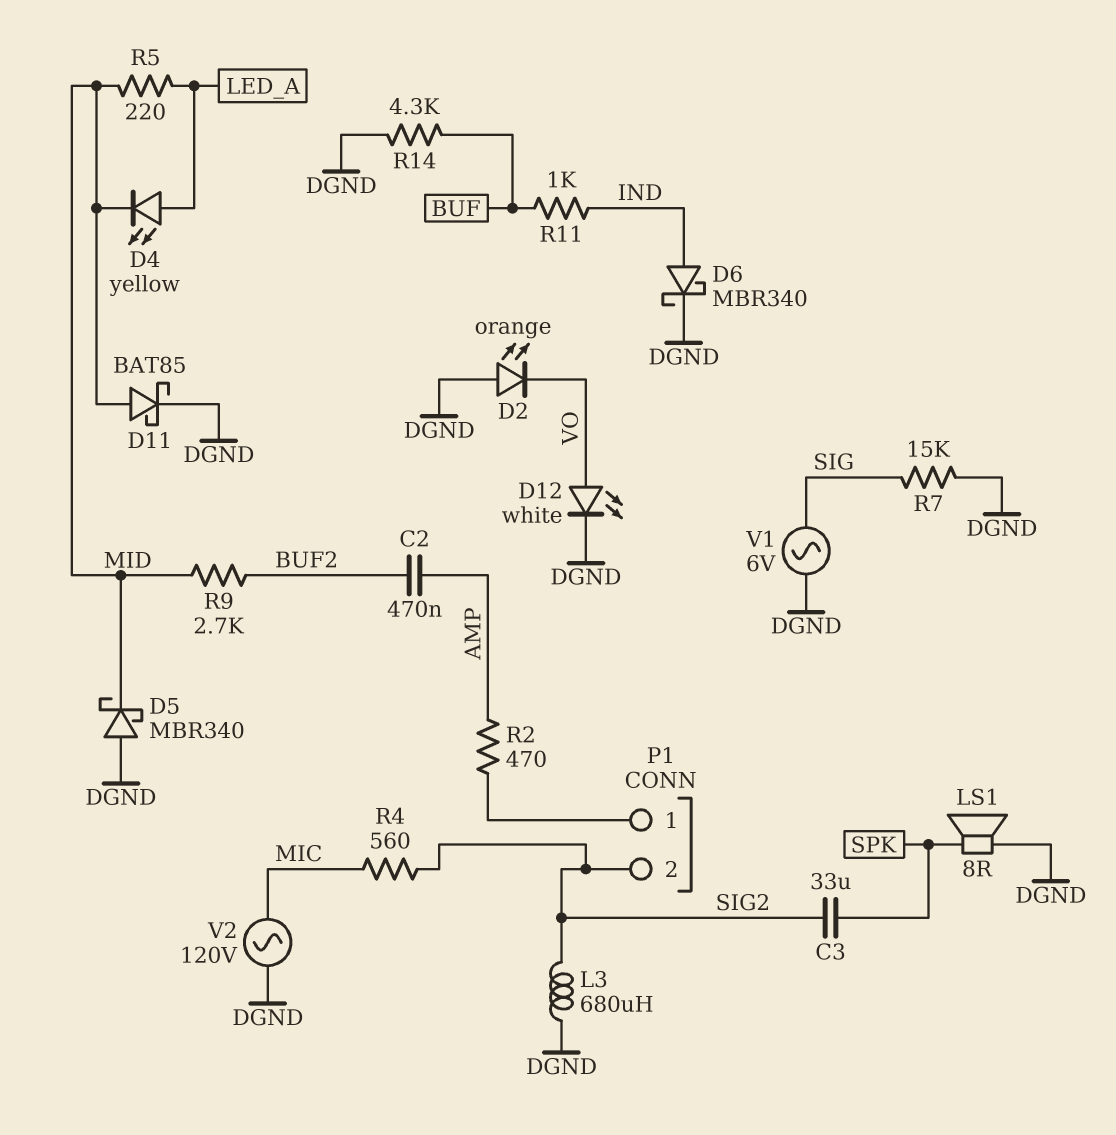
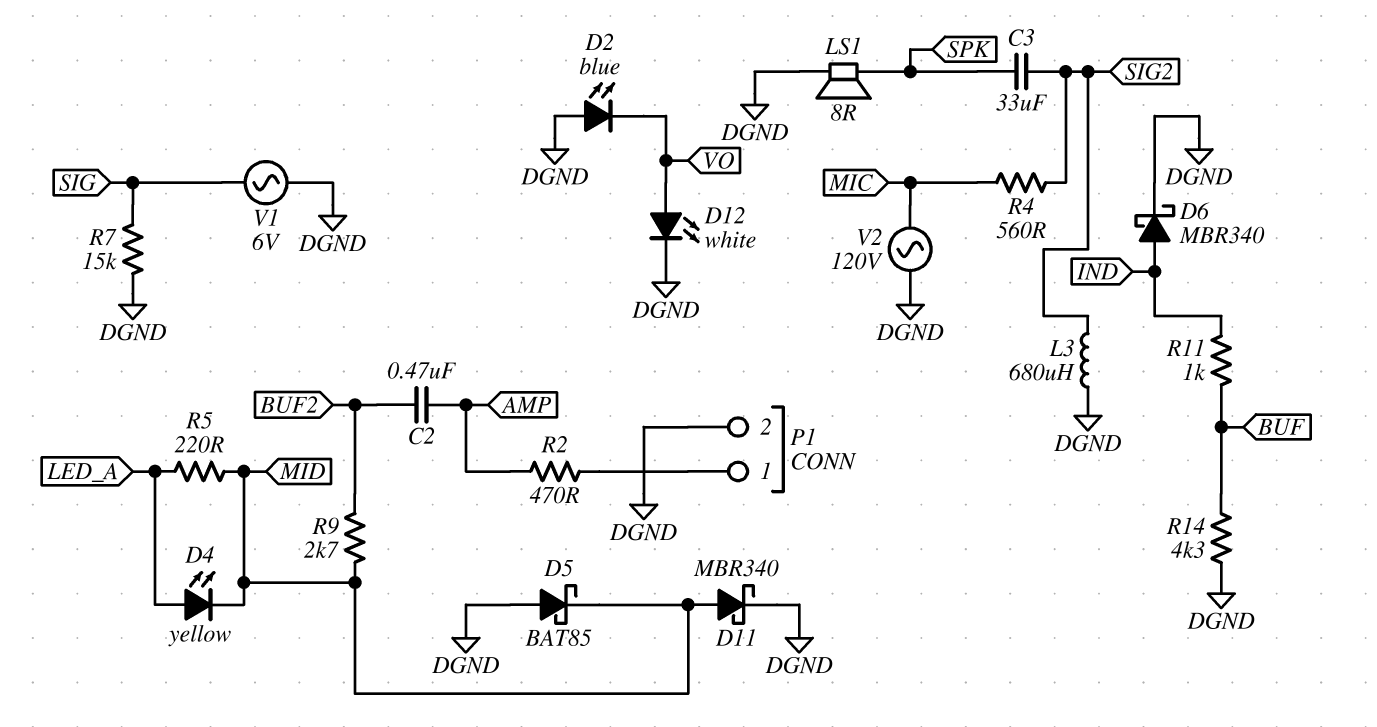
D2: LED orange (A DGND, K VO) -> LED blue (A DGND, K VO)
D5: schottky MBR340 (A DGND, K MID) -> schottky BAT85 (A DGND, K MID)
D11: schottky BAT85 (A MID, K DGND) -> schottky MBR340 (A MID, K DGND)
P1 pin 2: SIG2 -> DGND

